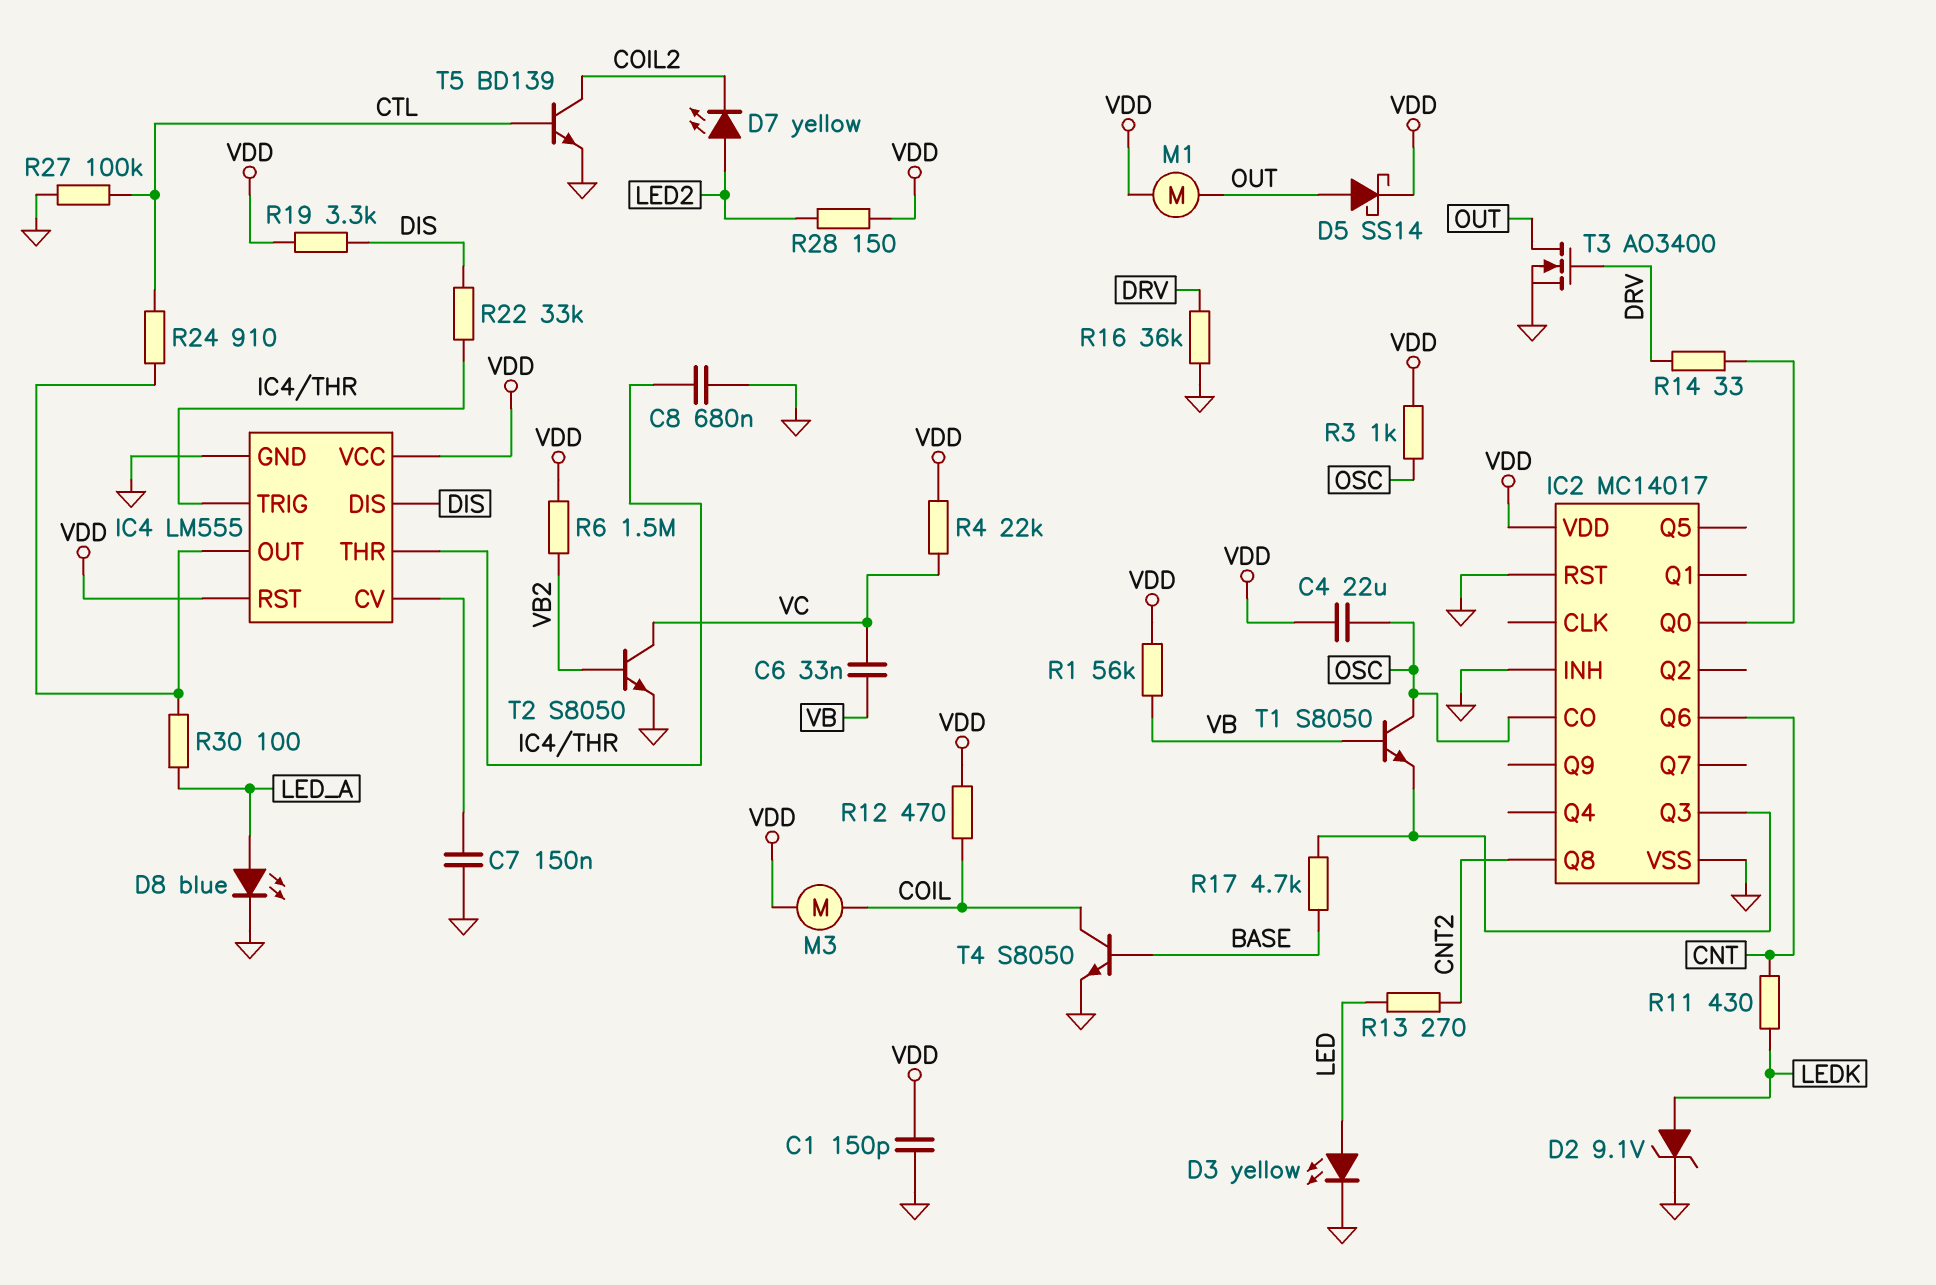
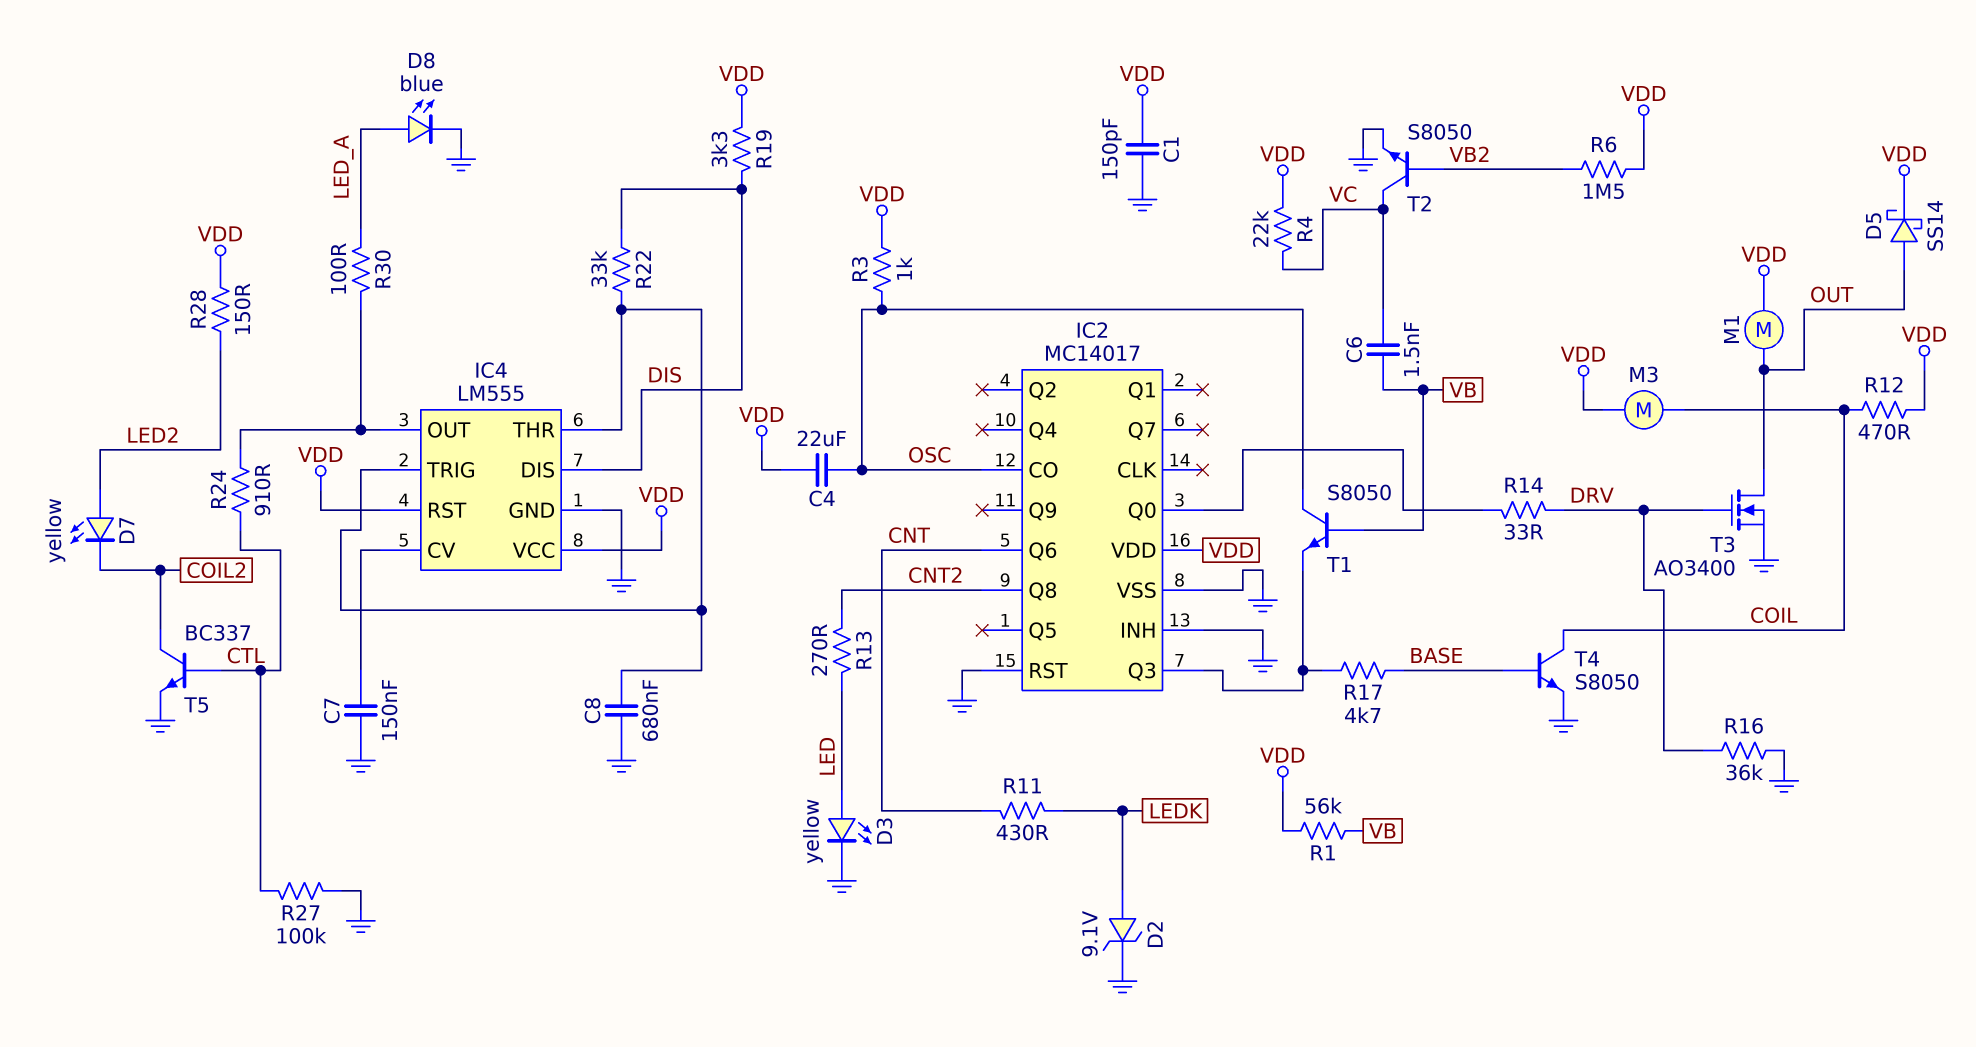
C6: 33nF (VB, VC) -> 1.5nF (VB, VC)
T5: NPN BD139 (B CTL, C COIL2, E GND) -> NPN BC337 (B CTL, C COIL2, E GND)

